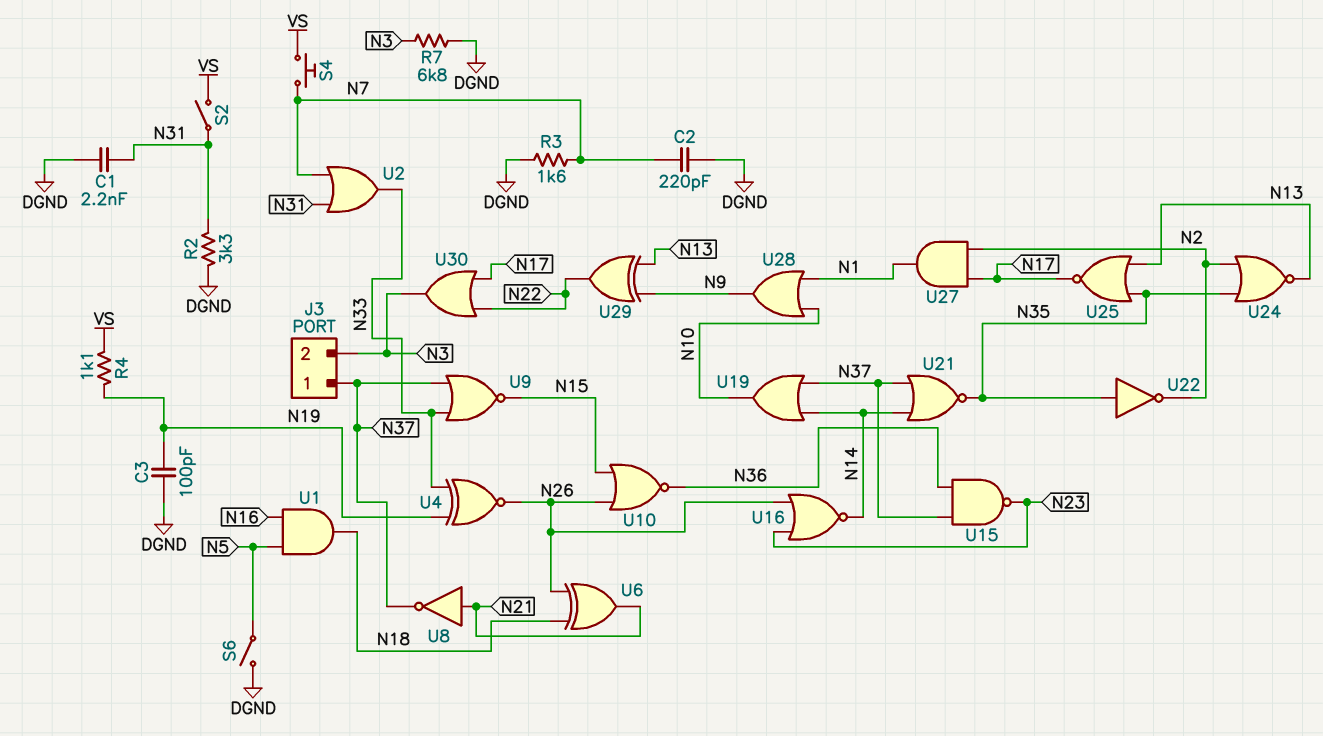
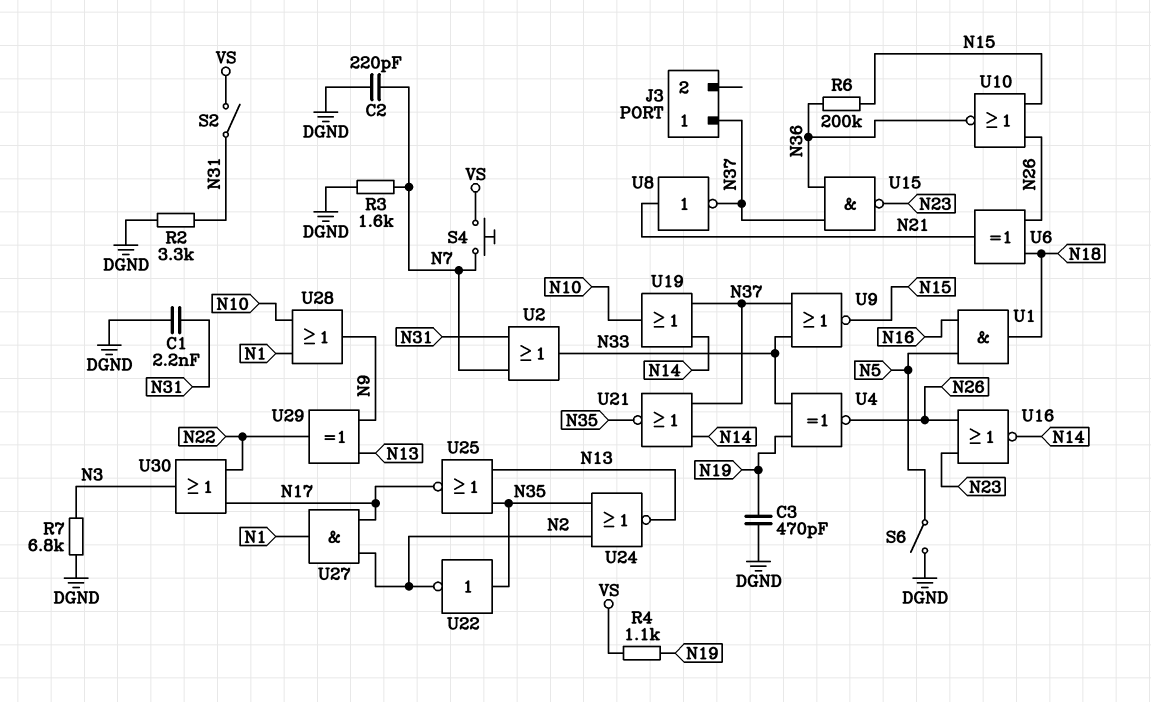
C3: 100pF (DGND, N19) -> 470pF (DGND, N19)
J3 pin 2: N3 -> none
R6: none -> 200k (N15, N36)

